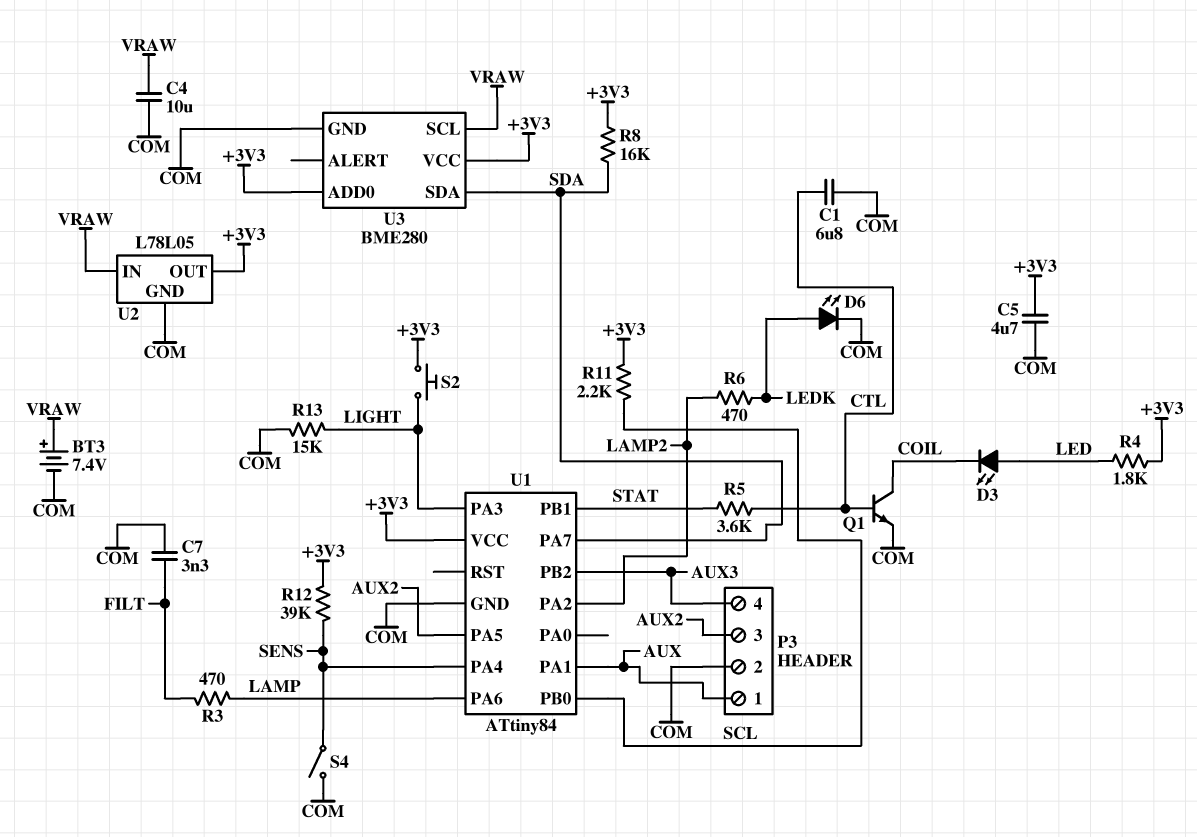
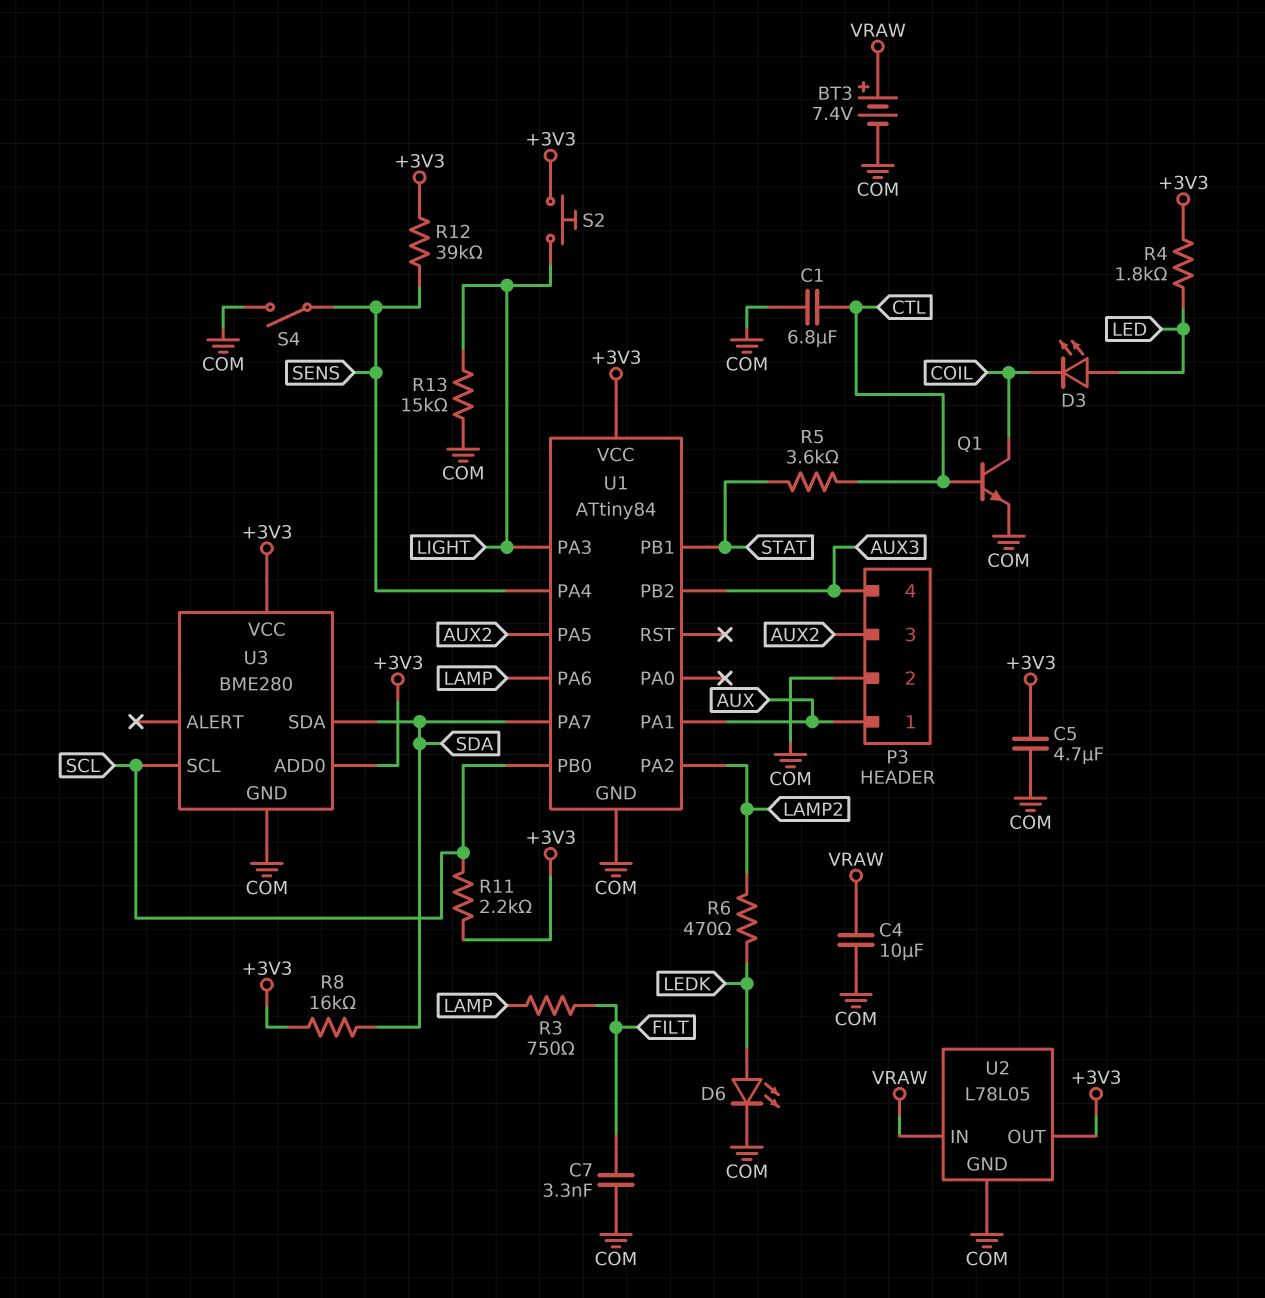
R3: 470 (FILT, LAMP) -> 750 (FILT, LAMP)
U3 pin SCL: VRAW -> SCL

